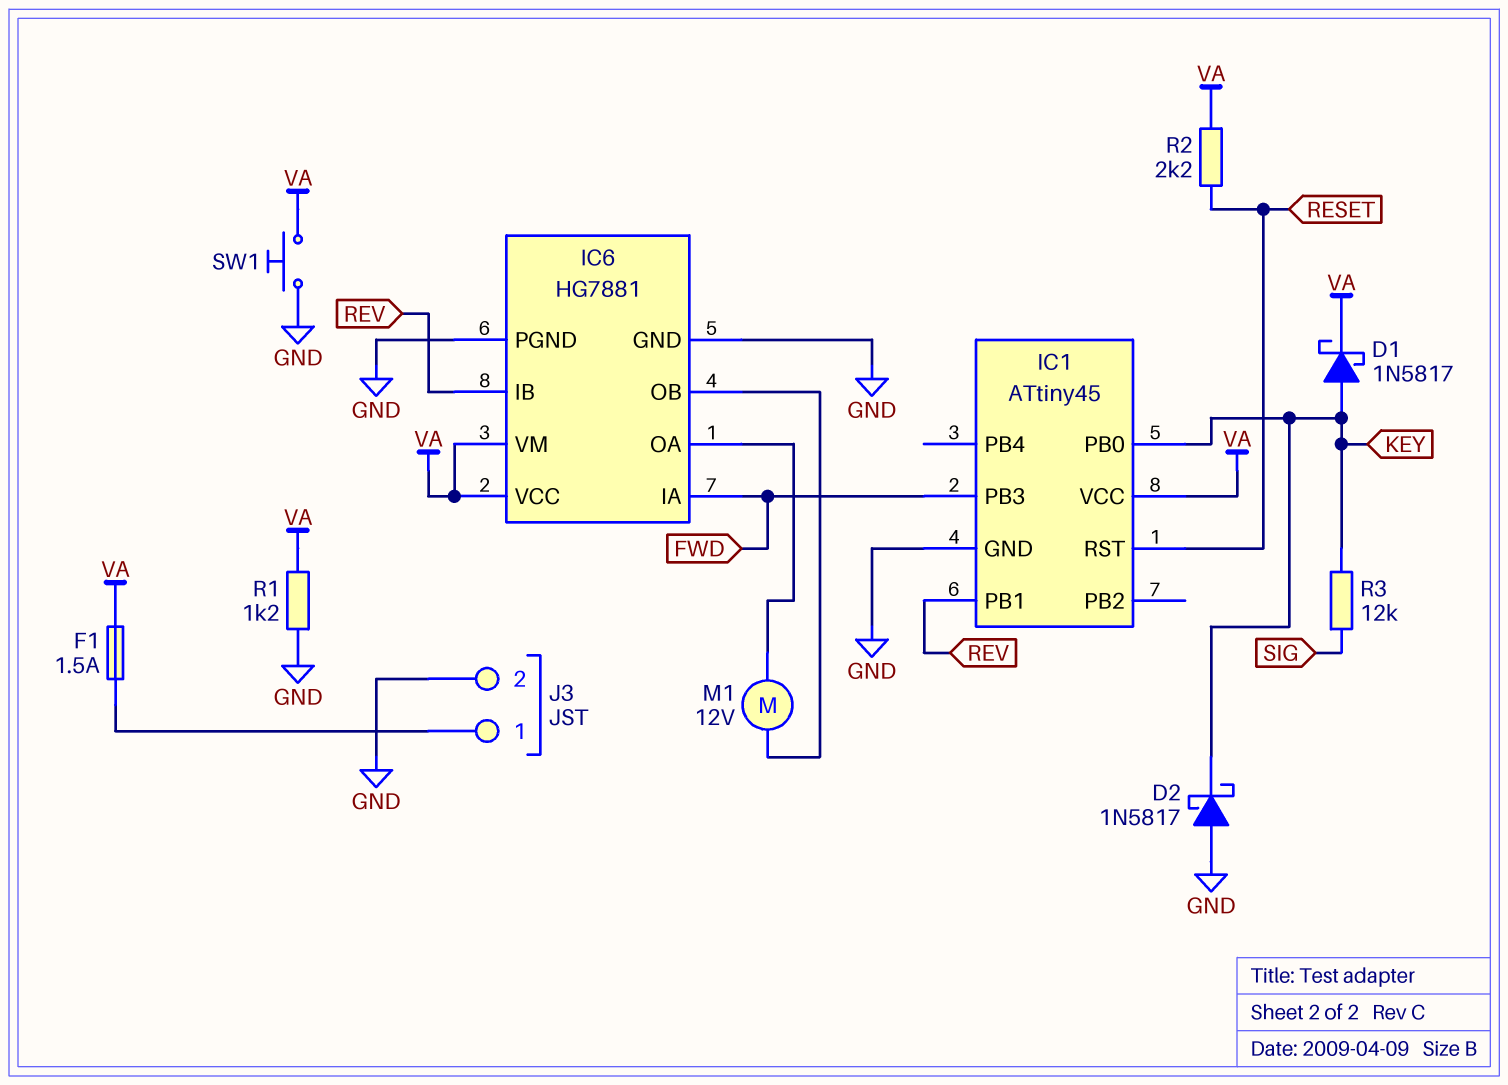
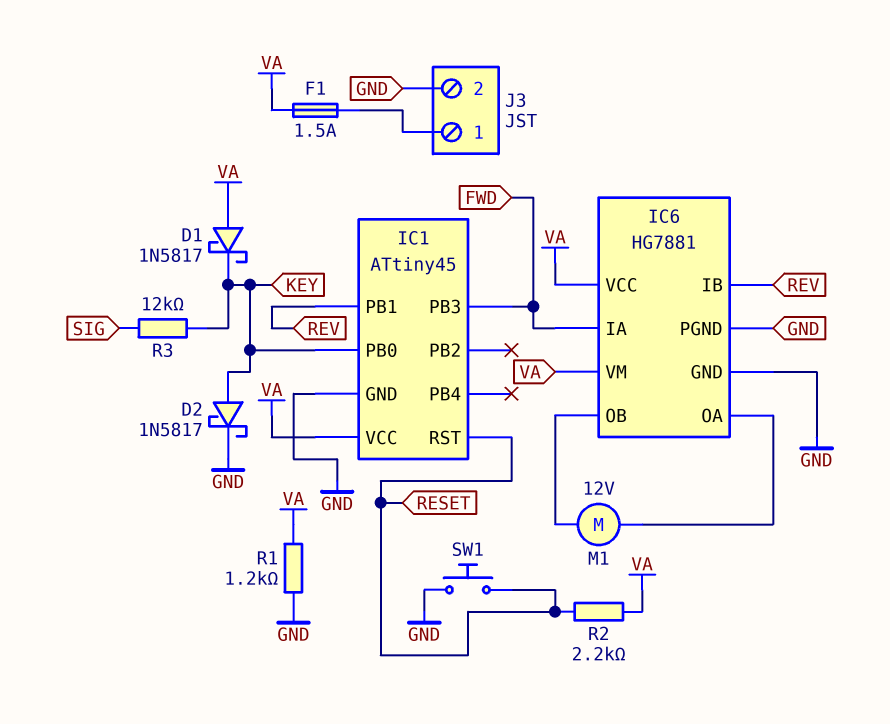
D1: schottky 1N5817 (A KEY, K VA) -> schottky 1N5817 (A VA, K KEY)
D2: schottky 1N5817 (A GND, K KEY) -> schottky 1N5817 (A KEY, K GND)
SW1: button (GND, VA) -> button (GND, RESET)

